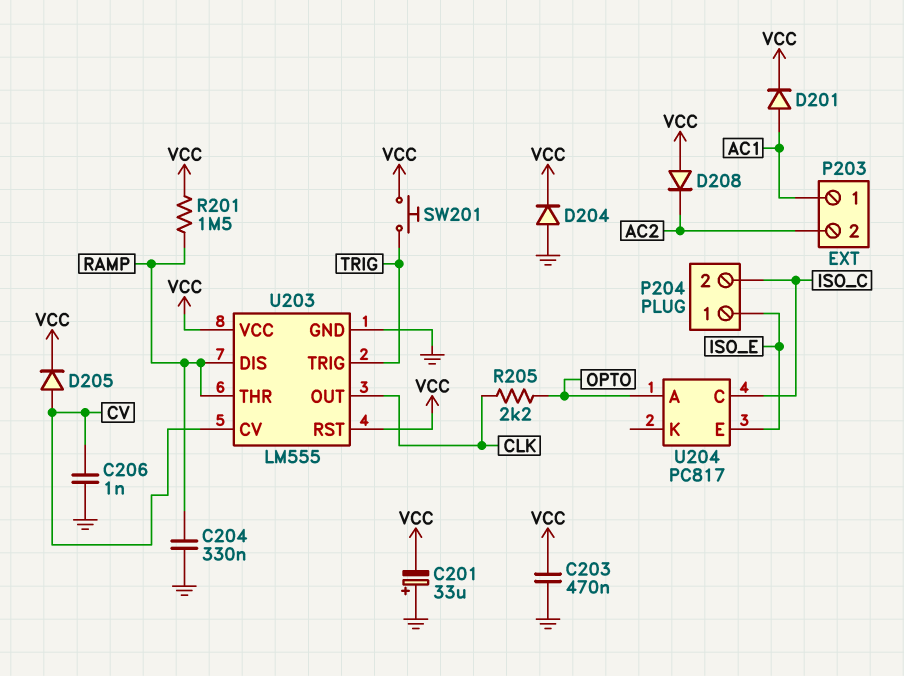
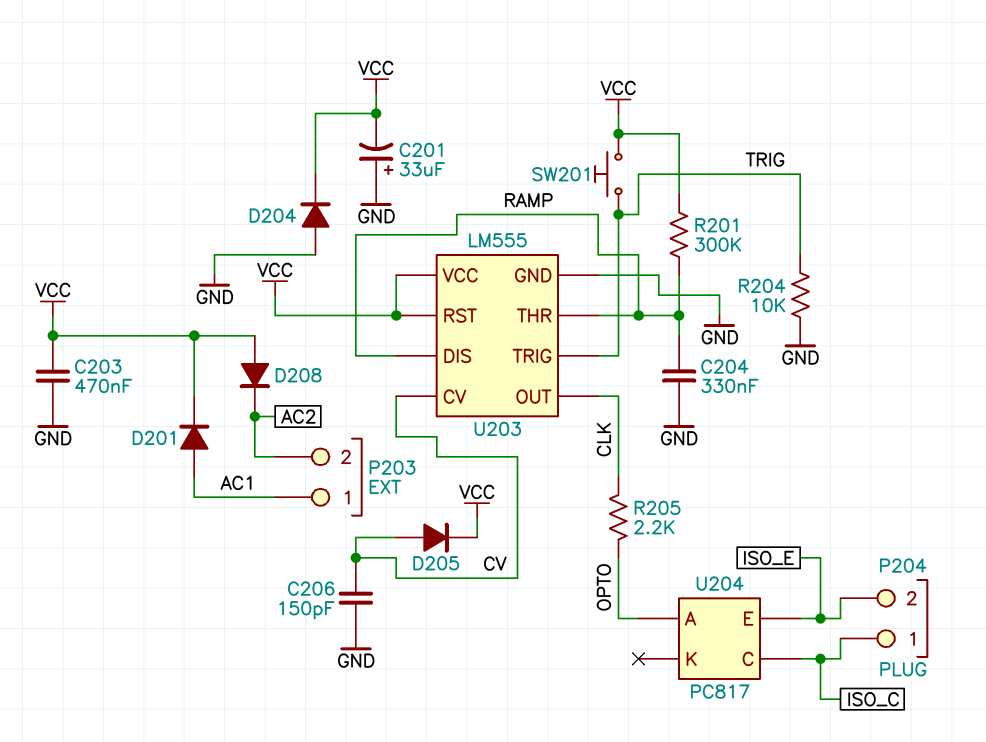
C206: 1nF (CV, GND) -> 150pF (CV, GND)
P204 pin 1: ISO_E -> ISO_C
P204 pin 2: ISO_C -> ISO_E
R201: 1.5M (RAMP, VCC) -> 300k (RAMP, VCC)
R204: none -> 10k (GND, TRIG)

